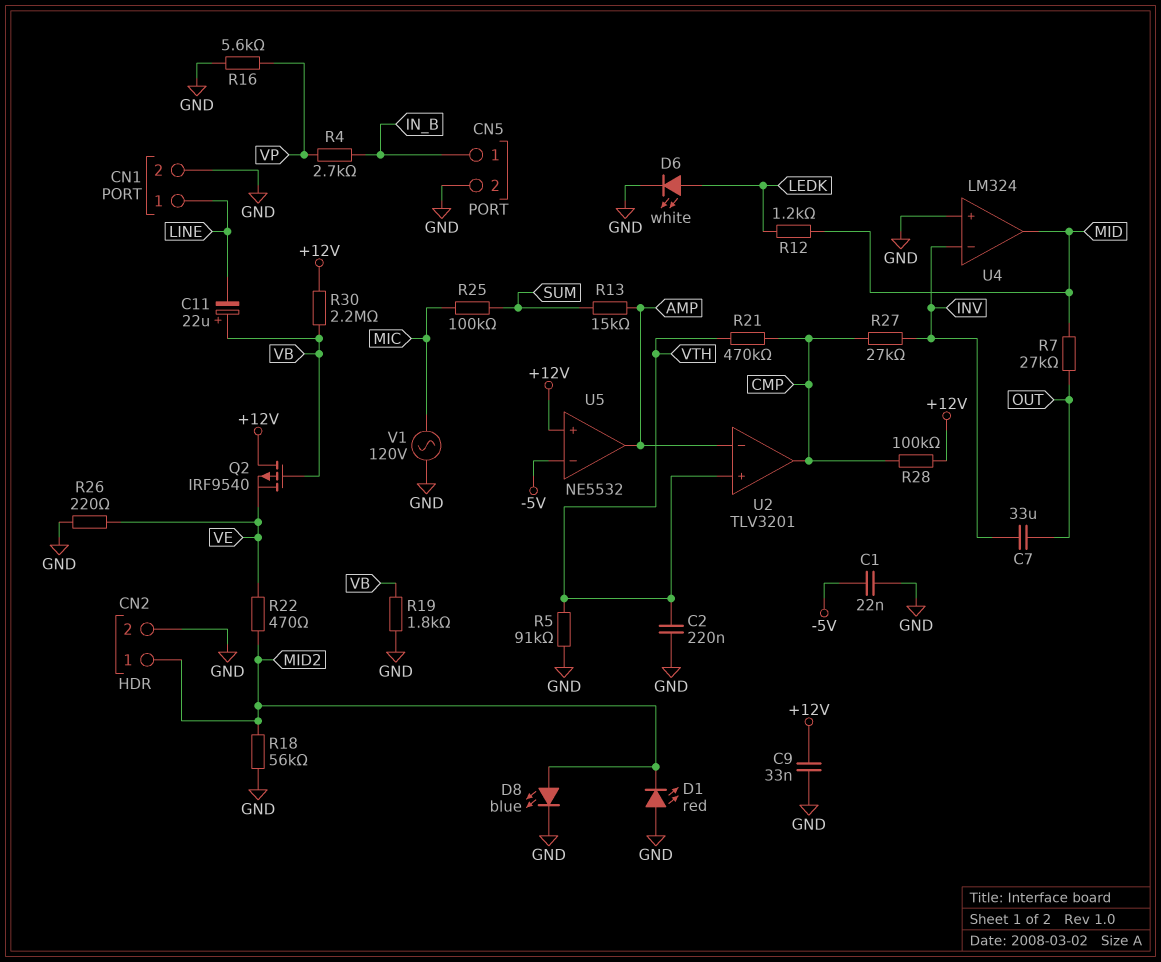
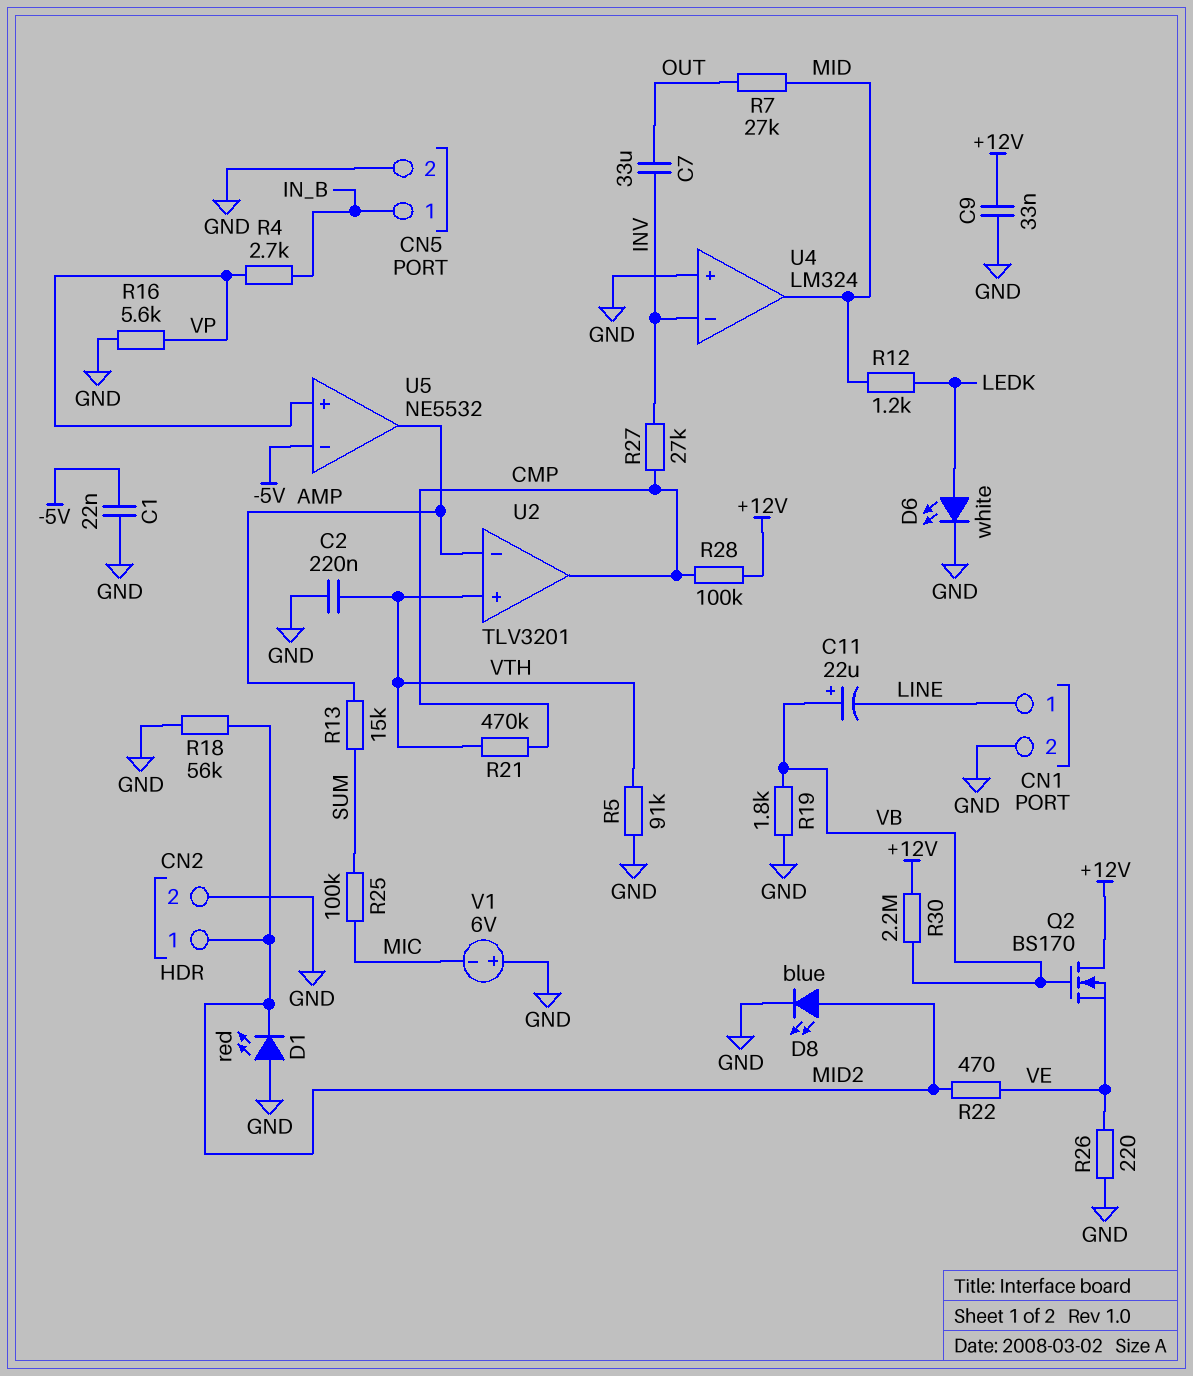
Q2: PMOS IRF9540 (G VB, D +12V, S VE) -> NMOS BS170 (G VB, D +12V, S VE)
U5 pin in+: +12V -> VP
V1: AC 120V (GND, MIC) -> 6V (plus GND, minus MIC)

